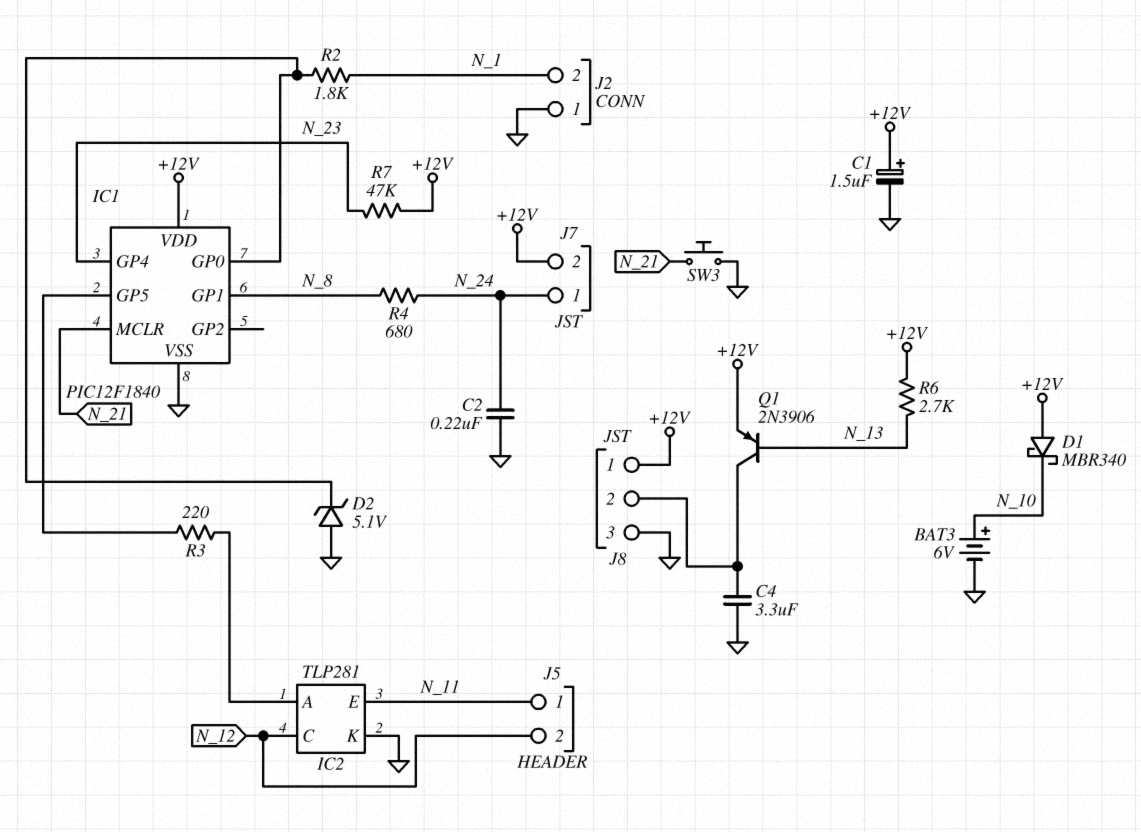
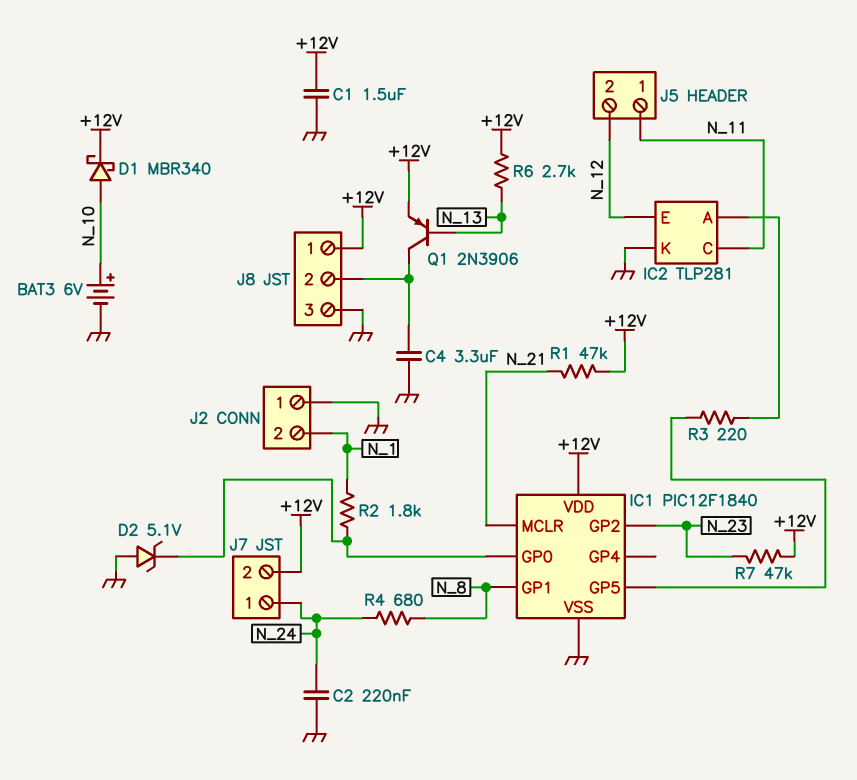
C1: 1.5uF (plus +12V, minus GND) -> 1.5uF (+12V, GND)
D1: schottky MBR340 (A +12V, K N_10) -> schottky MBR340 (A N_10, K +12V)
IC1 pin GP2: none -> N_23
IC1 pin GP4: N_23 -> none
IC2 pin C: N_12 -> N_11
IC2 pin E: N_11 -> N_12
R1: none -> 47k (+12V, N_21)
SW3: button (GND, N_21) -> none

